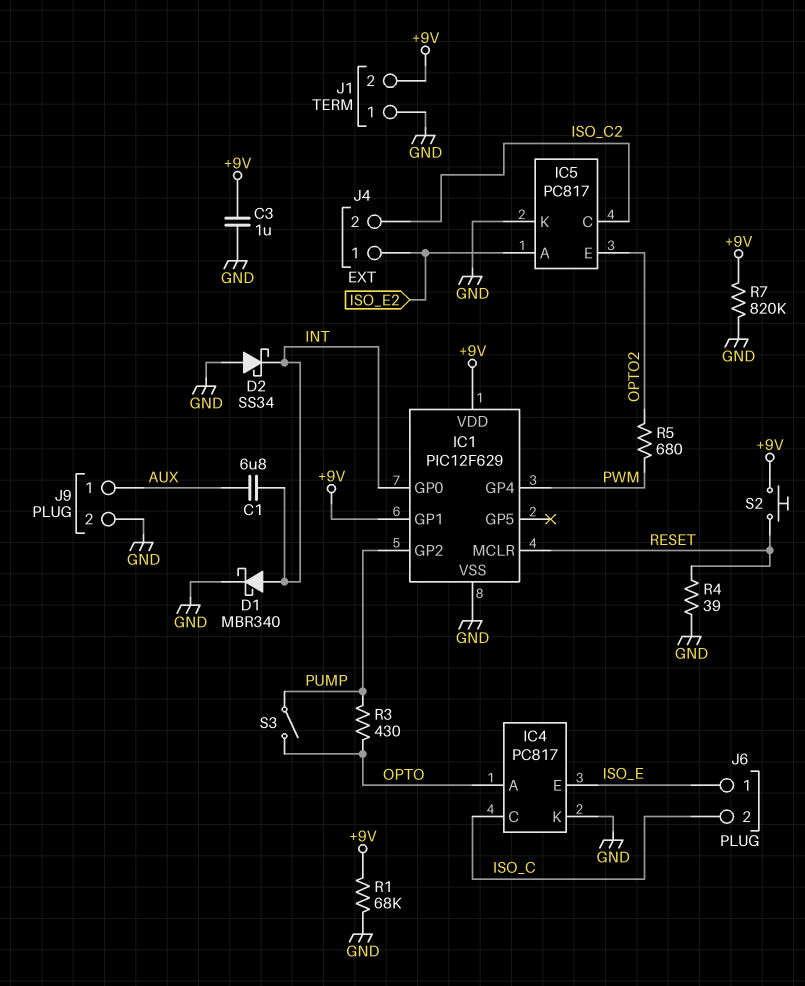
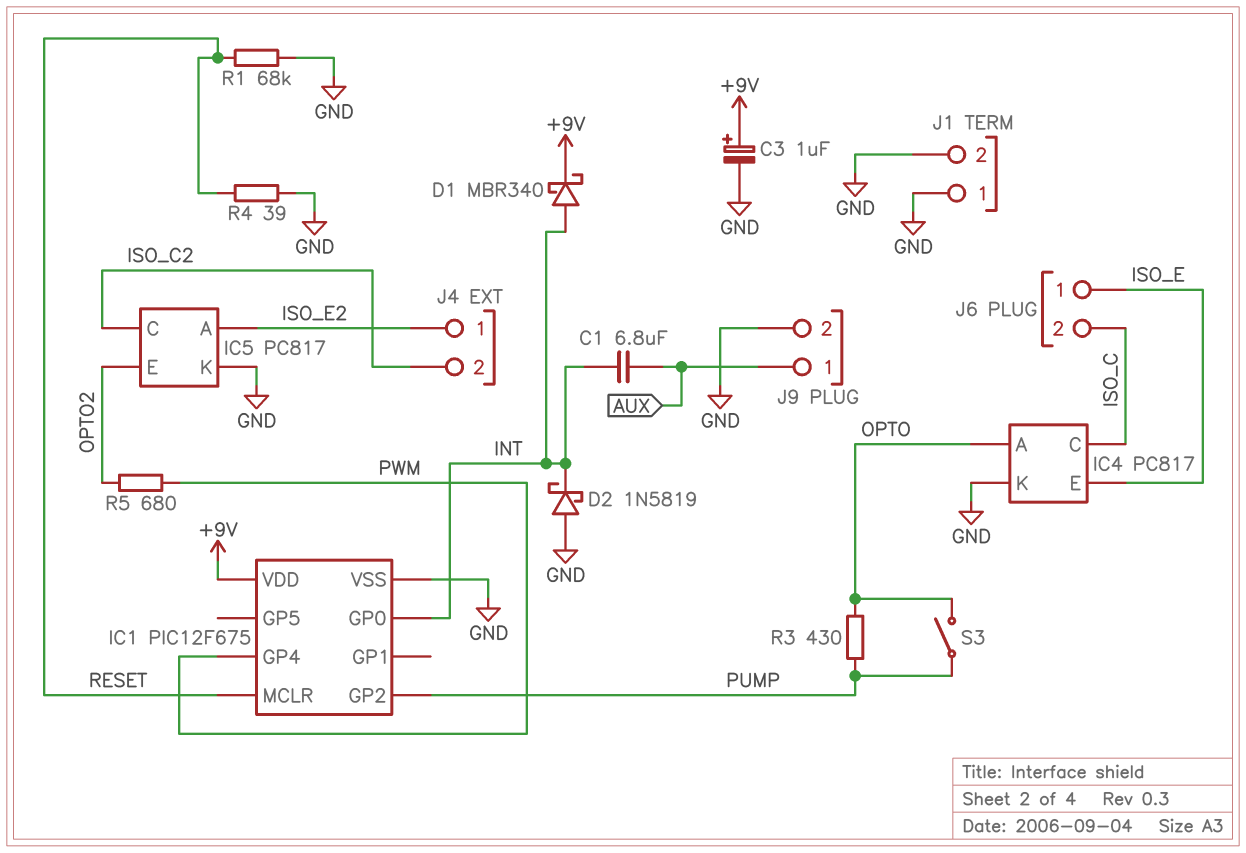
C3: 1uF (+9V, GND) -> 1uF (plus +9V, minus GND)
D1: schottky MBR340 (A INT, K GND) -> schottky MBR340 (A INT, K +9V)
D2: schottky SS34 (A GND, K INT) -> schottky 1N5819 (A GND, K INT)
IC1: PIC12F629 -> PIC12F675
IC1 pin GP1: +9V -> none
J1 pin 2: +9V -> GND
R1: 68k (+9V, GND) -> 68k (GND, RESET)
R7: 820k (+9V, GND) -> none
S2: button (+9V, RESET) -> none

